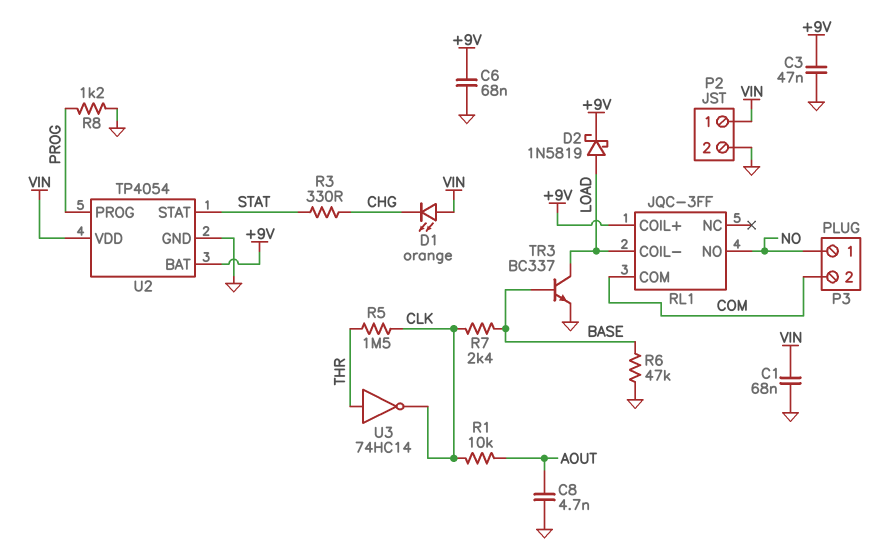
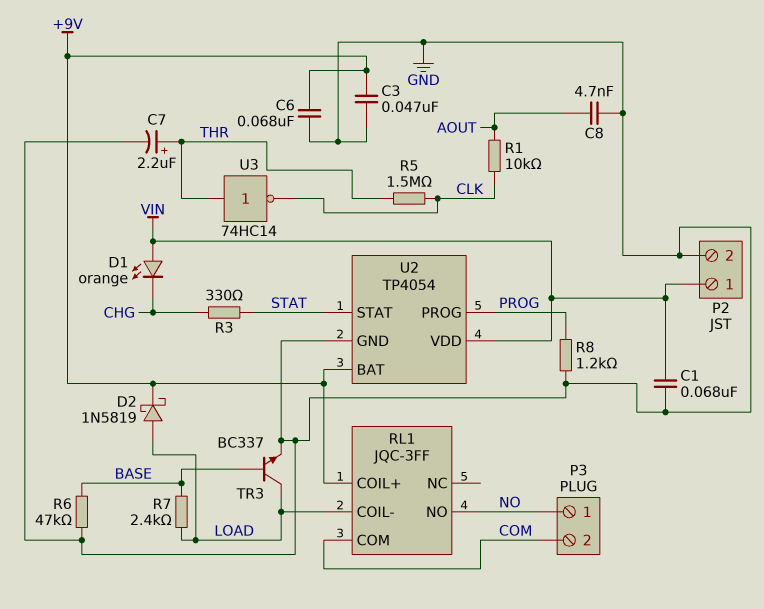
C7: none -> 2.2uF (plus THR, minus GND)
R7: 2.4k (BASE, CLK) -> 2.4k (BASE, LOAD)

